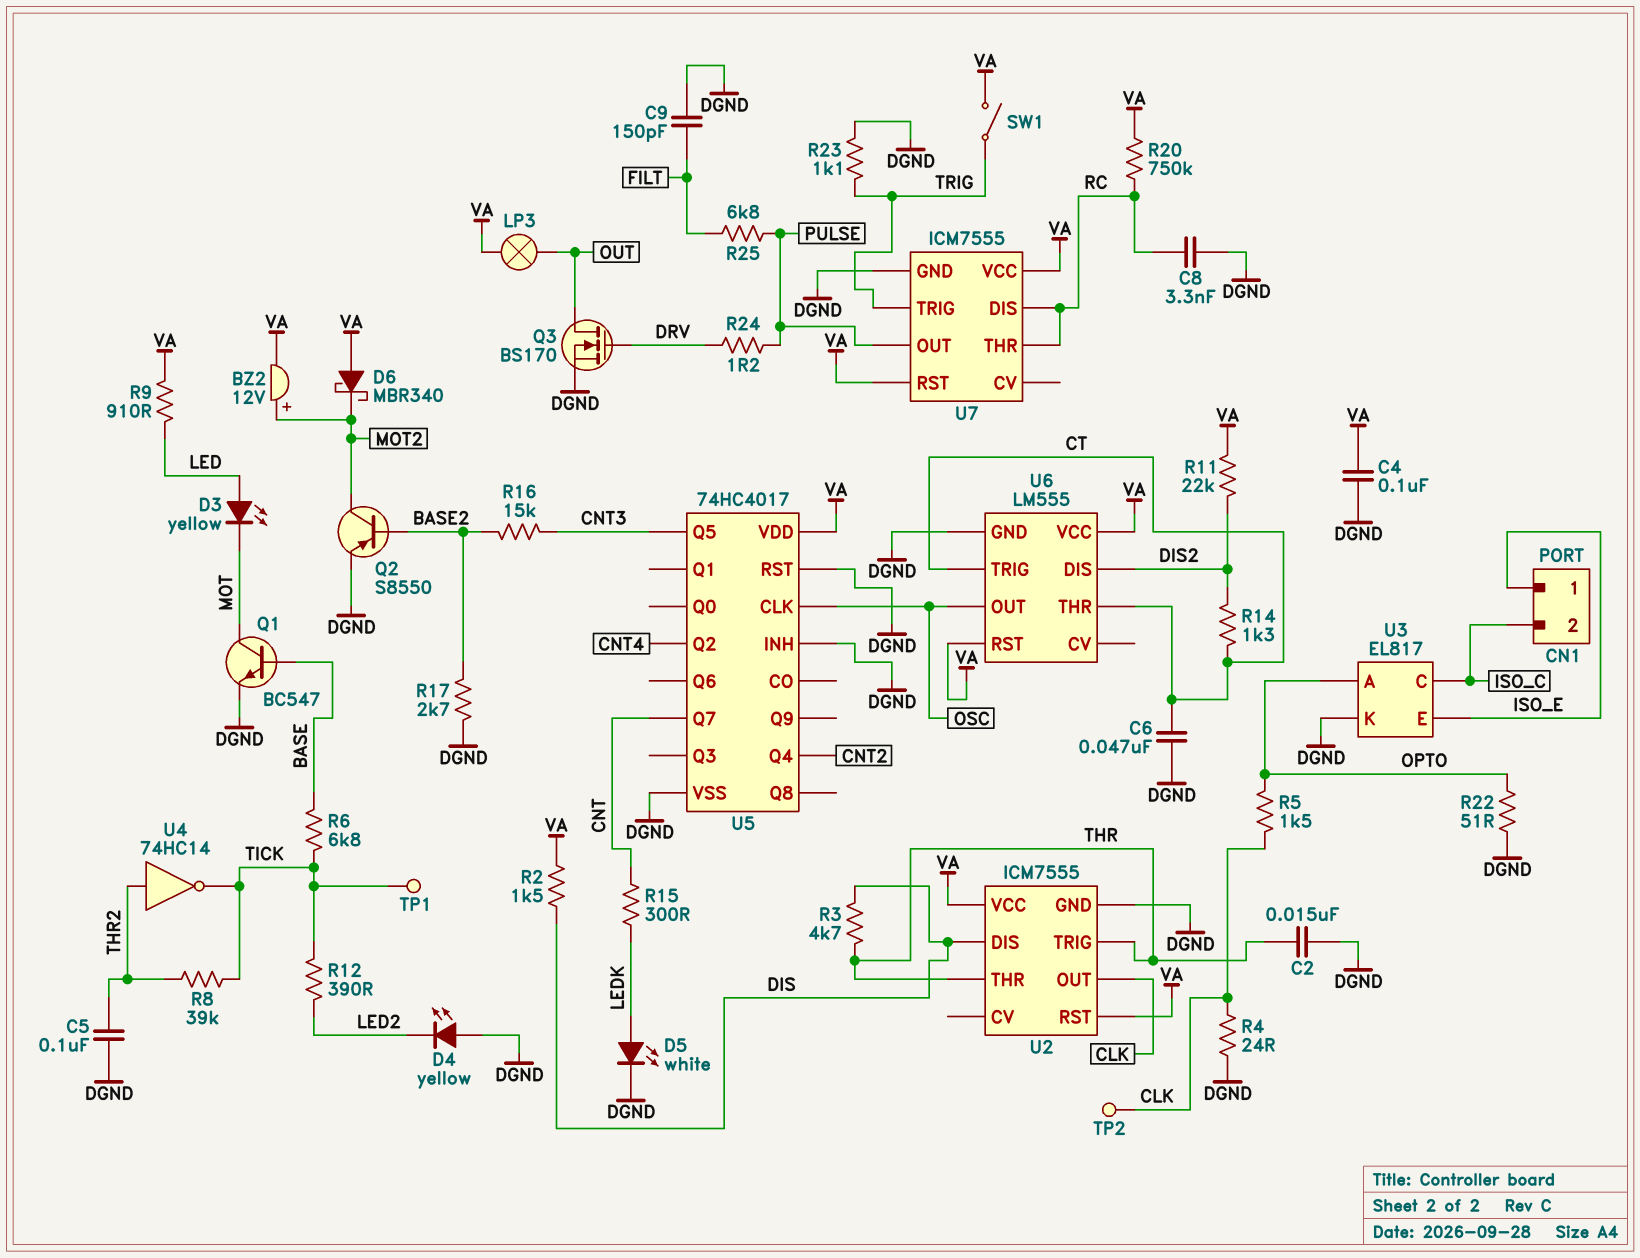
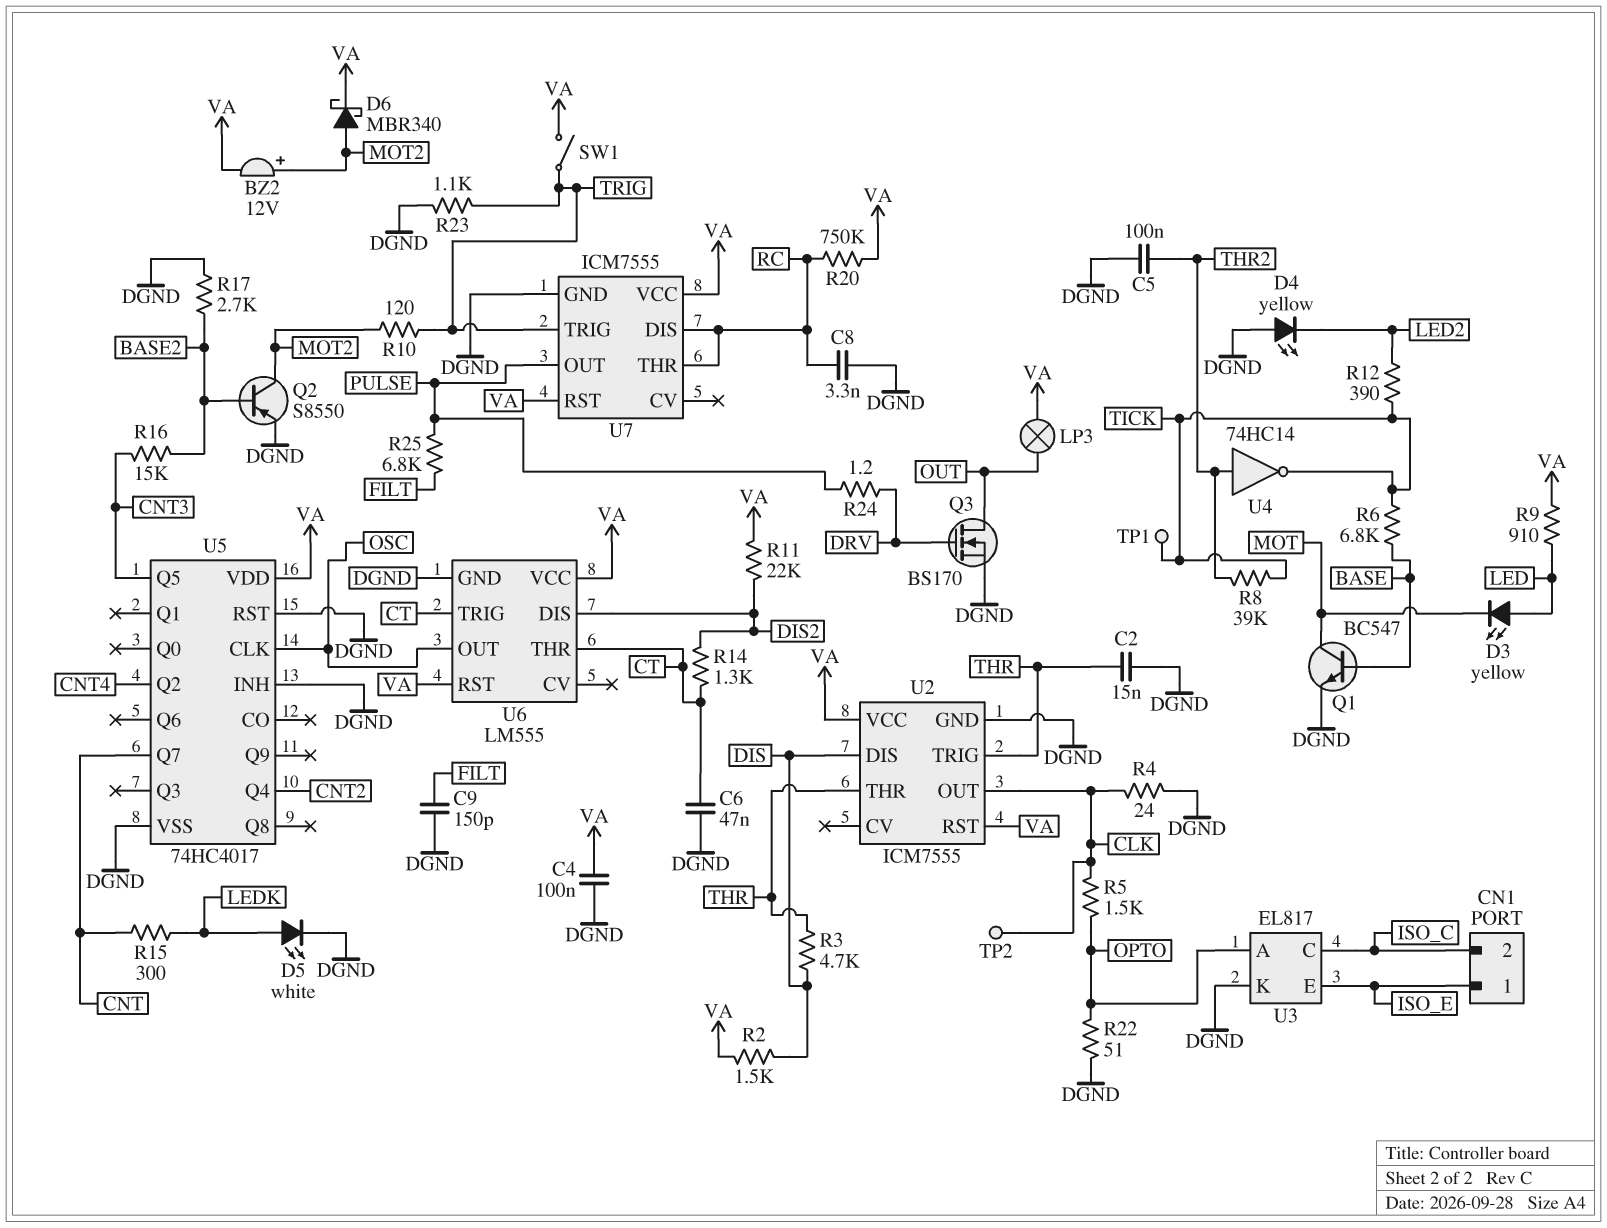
D6: schottky MBR340 (A VA, K MOT2) -> schottky MBR340 (A MOT2, K VA)
R10: none -> 120 (MOT2, TRIG)

